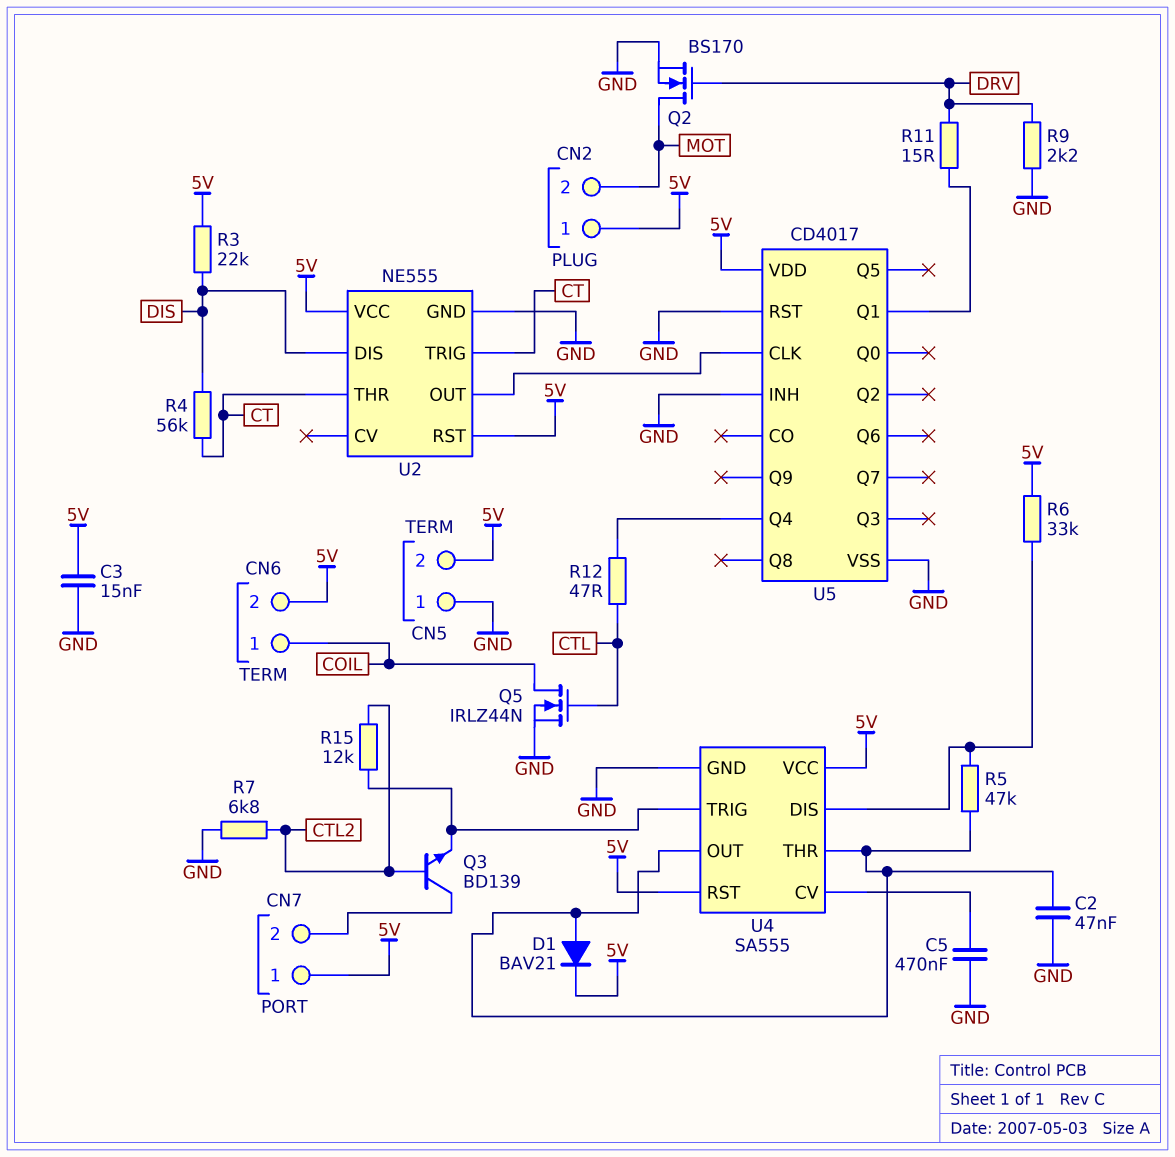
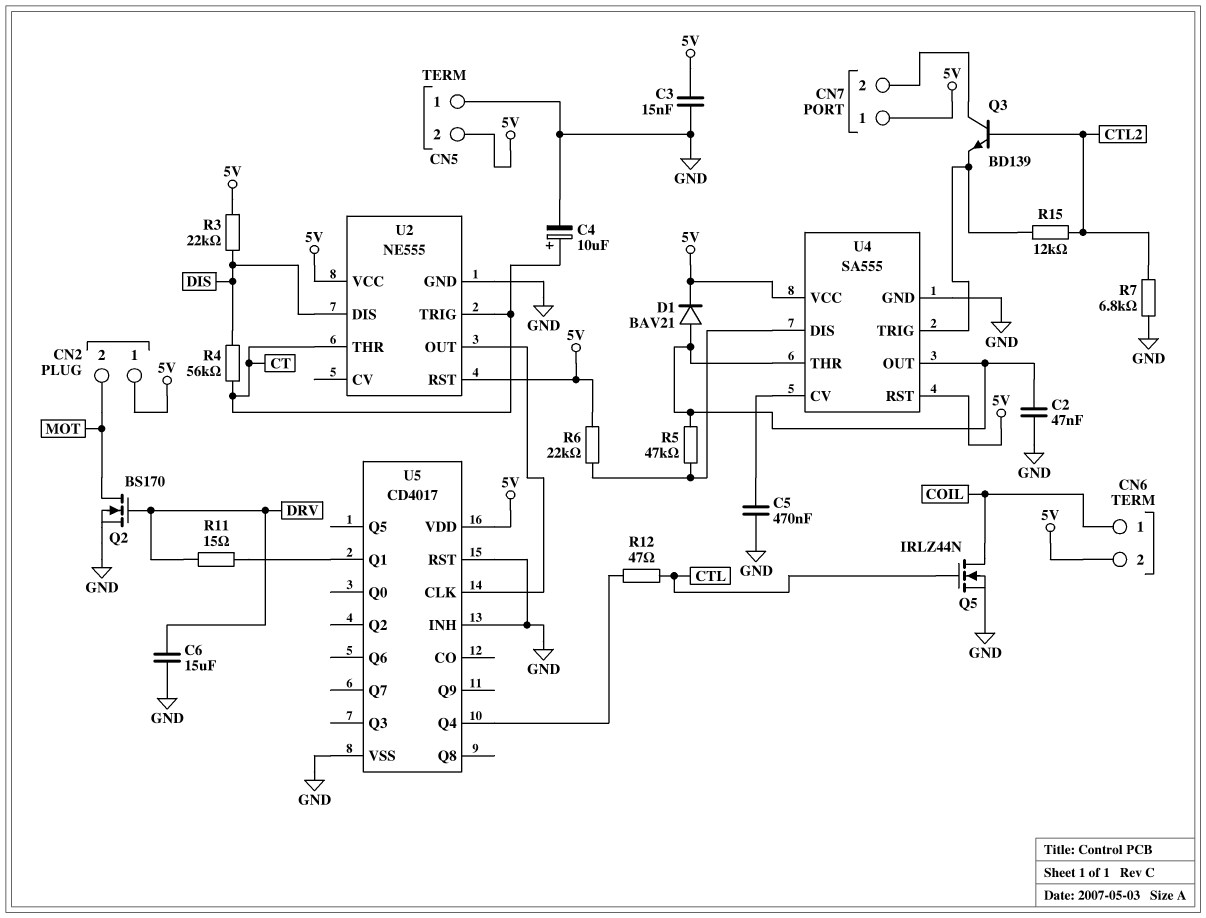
C4: none -> 10uF (plus CT, minus GND)
C6: none -> 15uF (DRV, GND)
R6: 33k (5V, U4/DIS) -> 22k (5V, U4/DIS)
R9: 2.2k (DRV, GND) -> none

